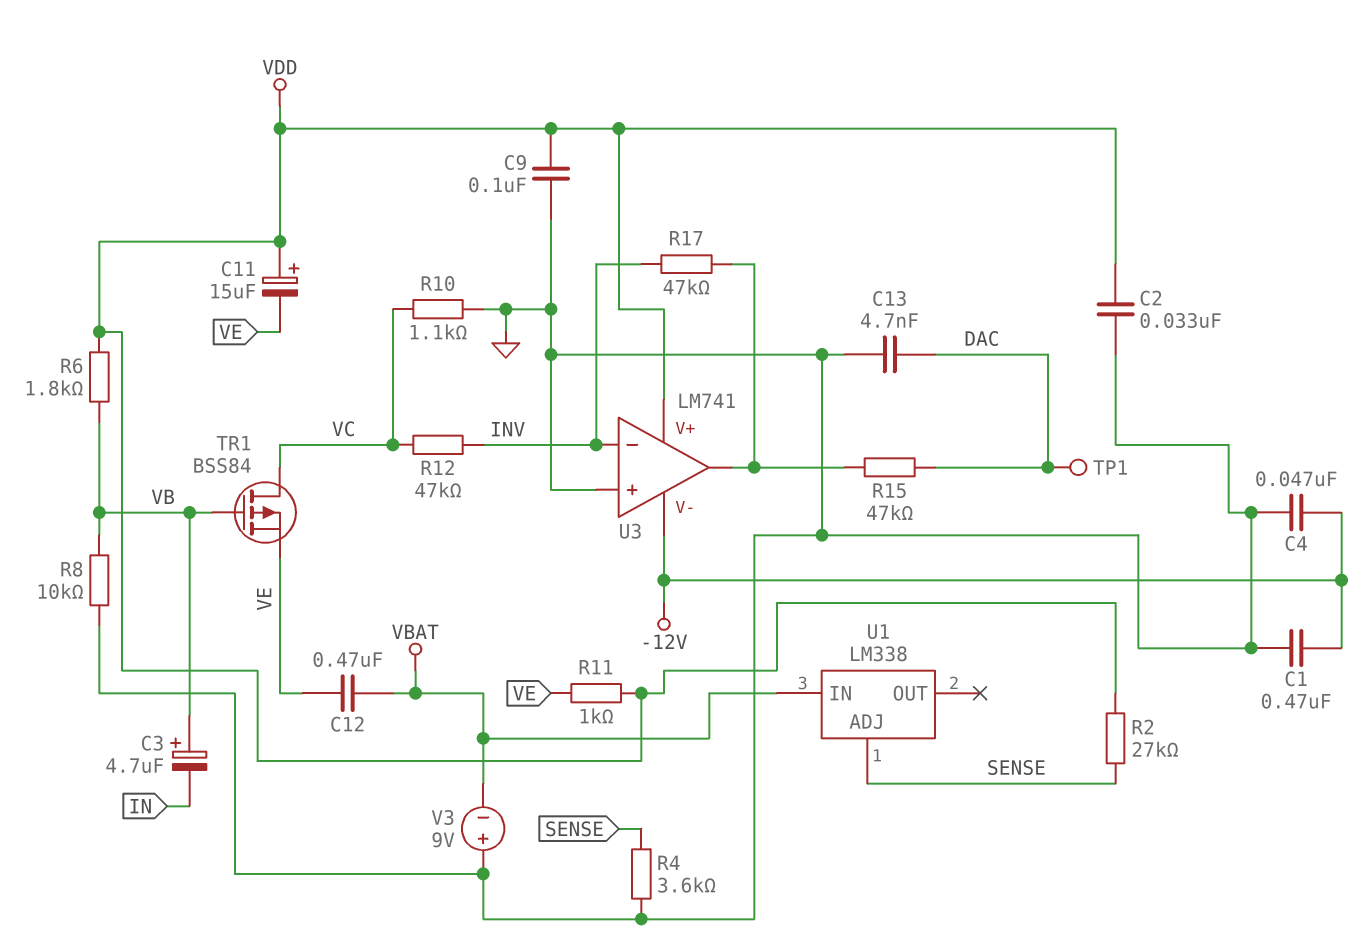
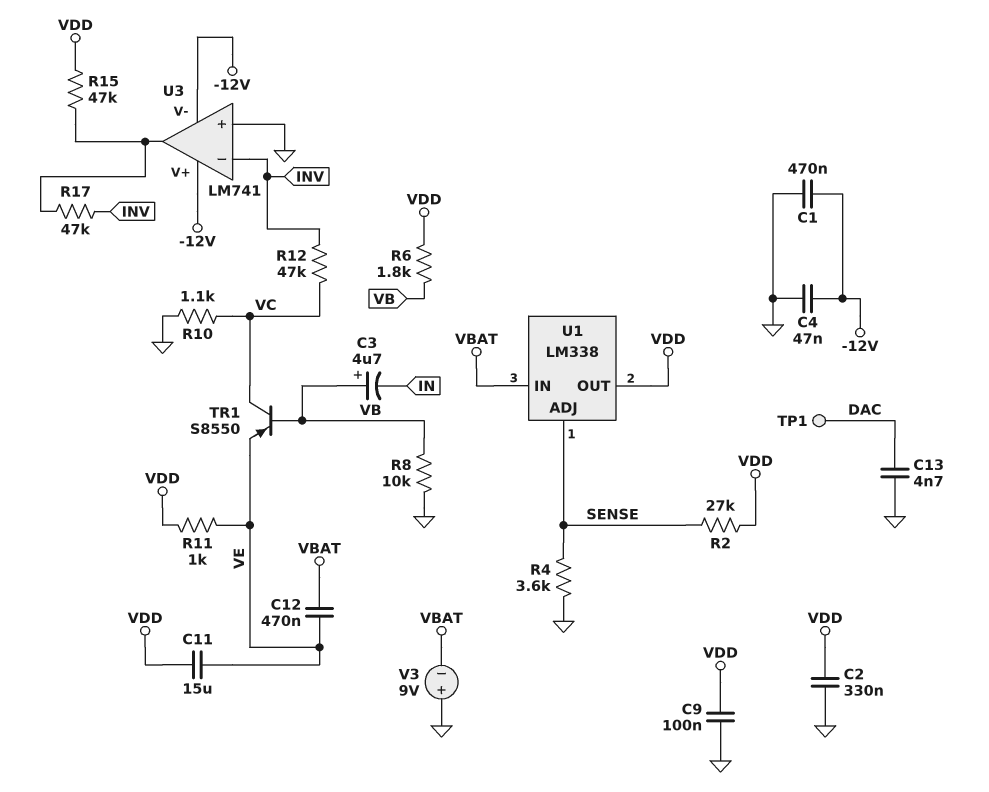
C2: 33nF (GND, VDD) -> 330nF (GND, VDD)
C11: 15uF (plus VDD, minus VE) -> 15uF (VDD, VE)
R15: 47k (DAC, U3/out) -> 47k (U3/out, VDD)
TR1: PMOS BSS84 (G VB, D VC, S VE) -> PNP S8550 (B VB, C VC, E VE)
U1 pin OUT: none -> VDD
U3 pin V+: VDD -> -12V

